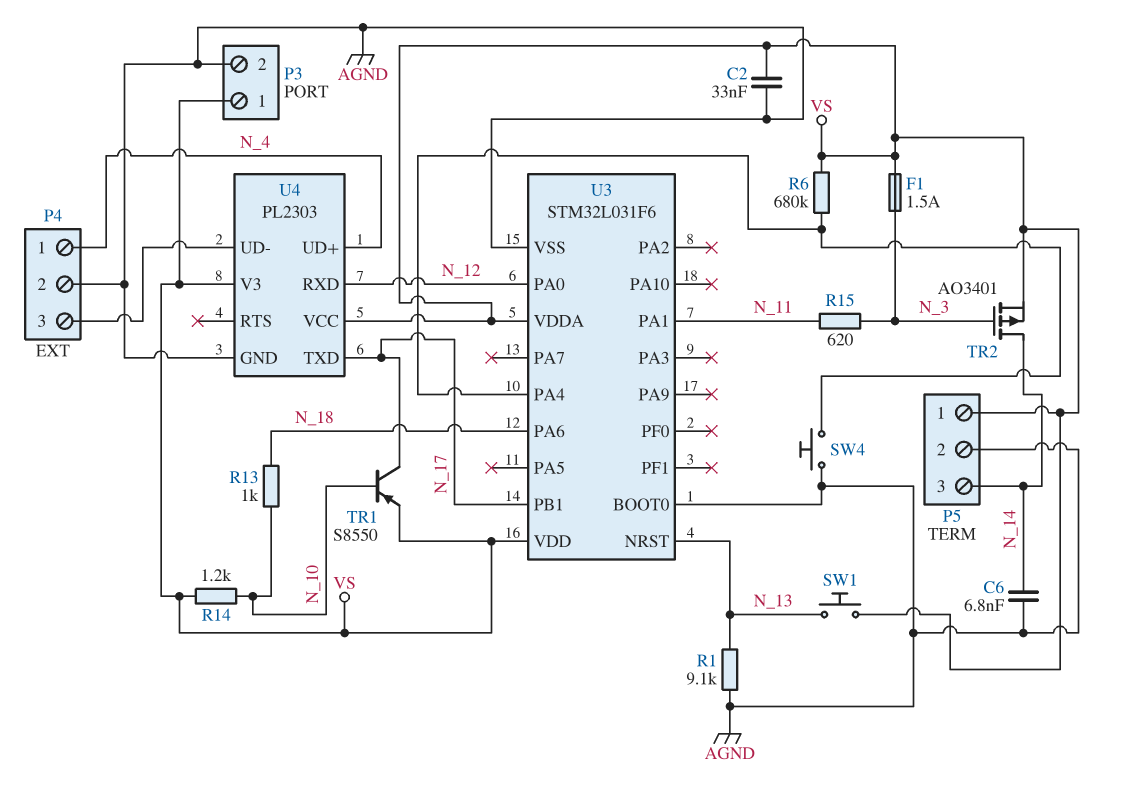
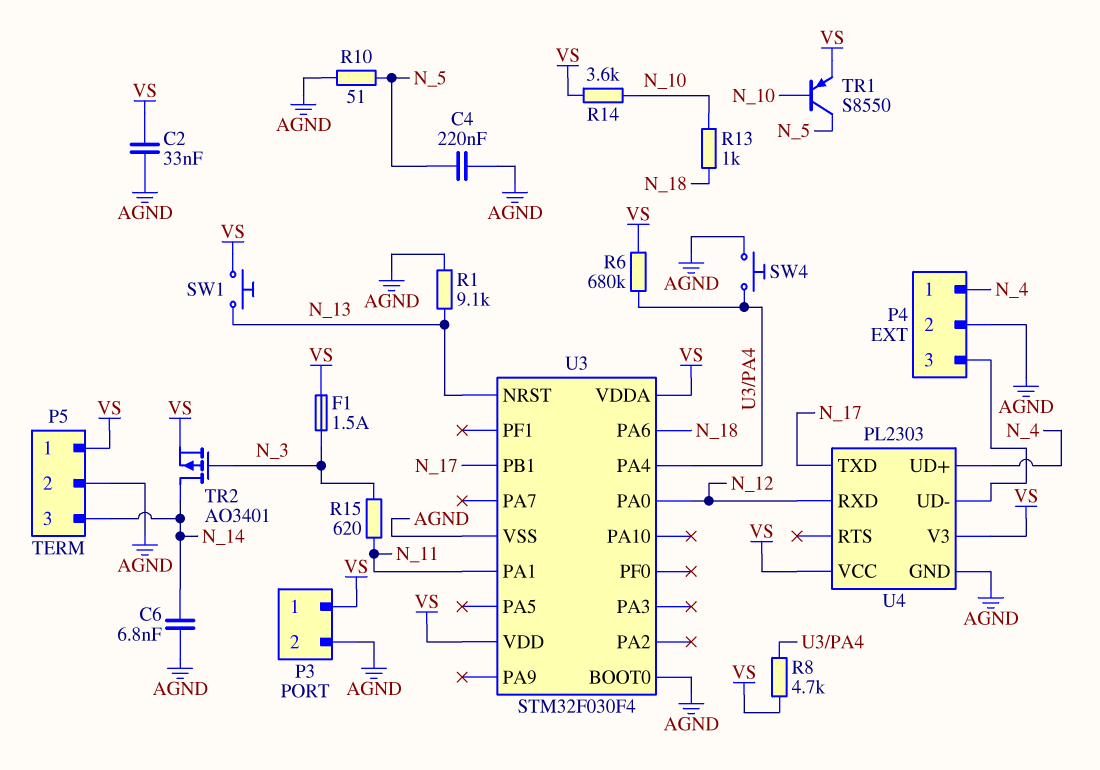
C4: none -> 220nF (AGND, N_5)
R8: none -> 4.7k (U3/PA4, VS)
R10: none -> 51 (AGND, N_5)
R14: 1.2k (N_10, VS) -> 3.6k (N_10, VS)
TR1: PNP S8550 (B N_10, C N_17, E VS) -> PNP S8550 (B N_10, C N_5, E VS)
U3: STM32L031F6 -> STM32F030F4

